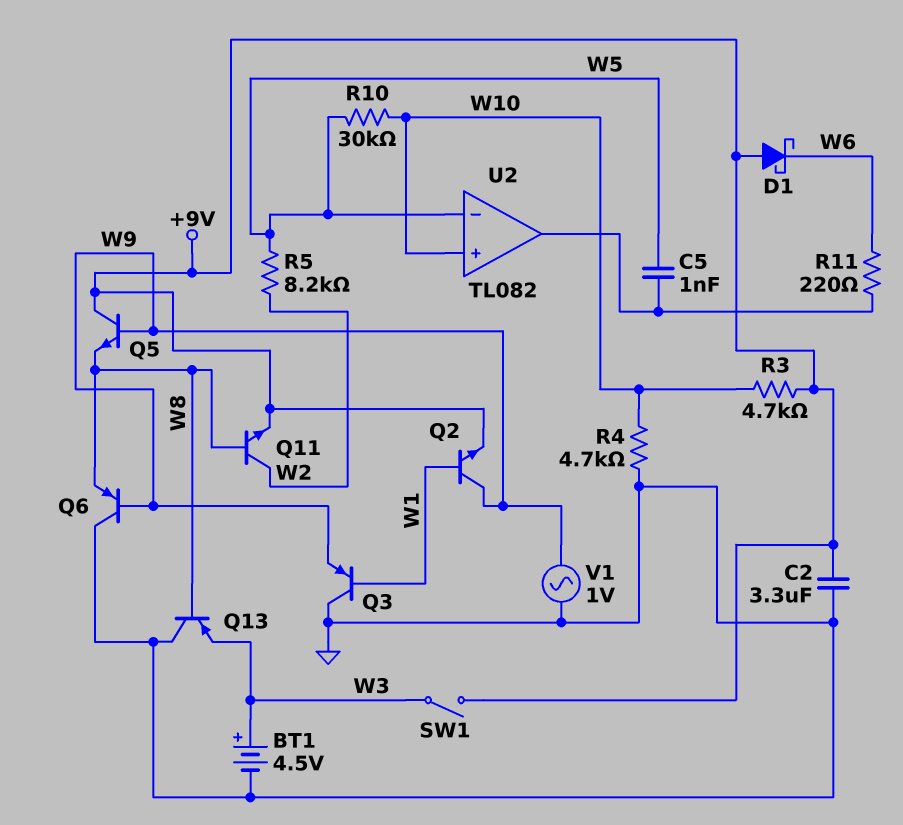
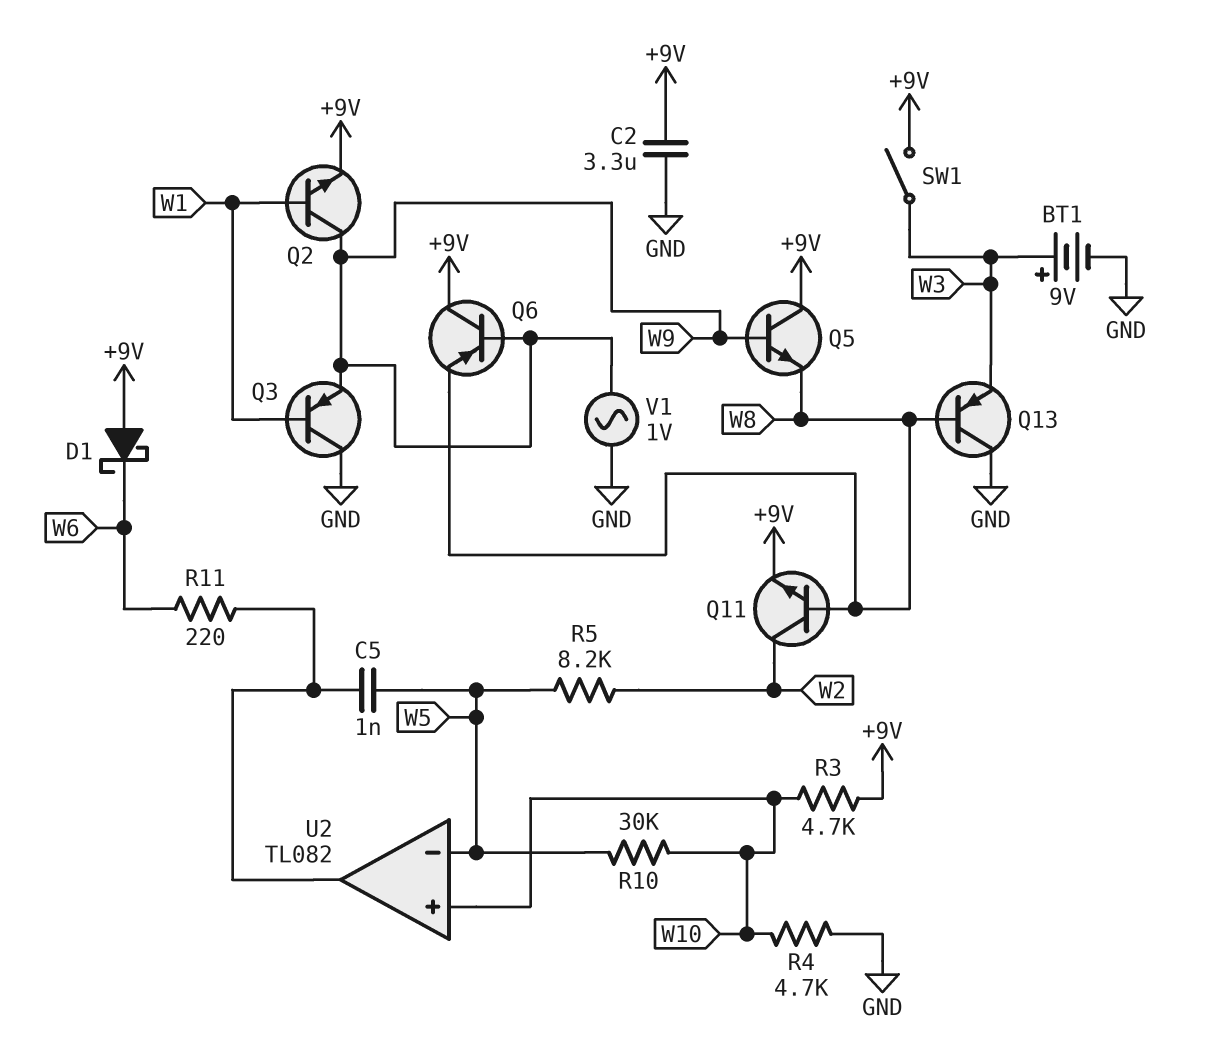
BT1: 4.5V (plus W3, minus GND) -> 9V (plus W3, minus GND)
Q6: PNP (B W9, C GND, E W8) -> PNP (B W9, C +9V, E W8)

